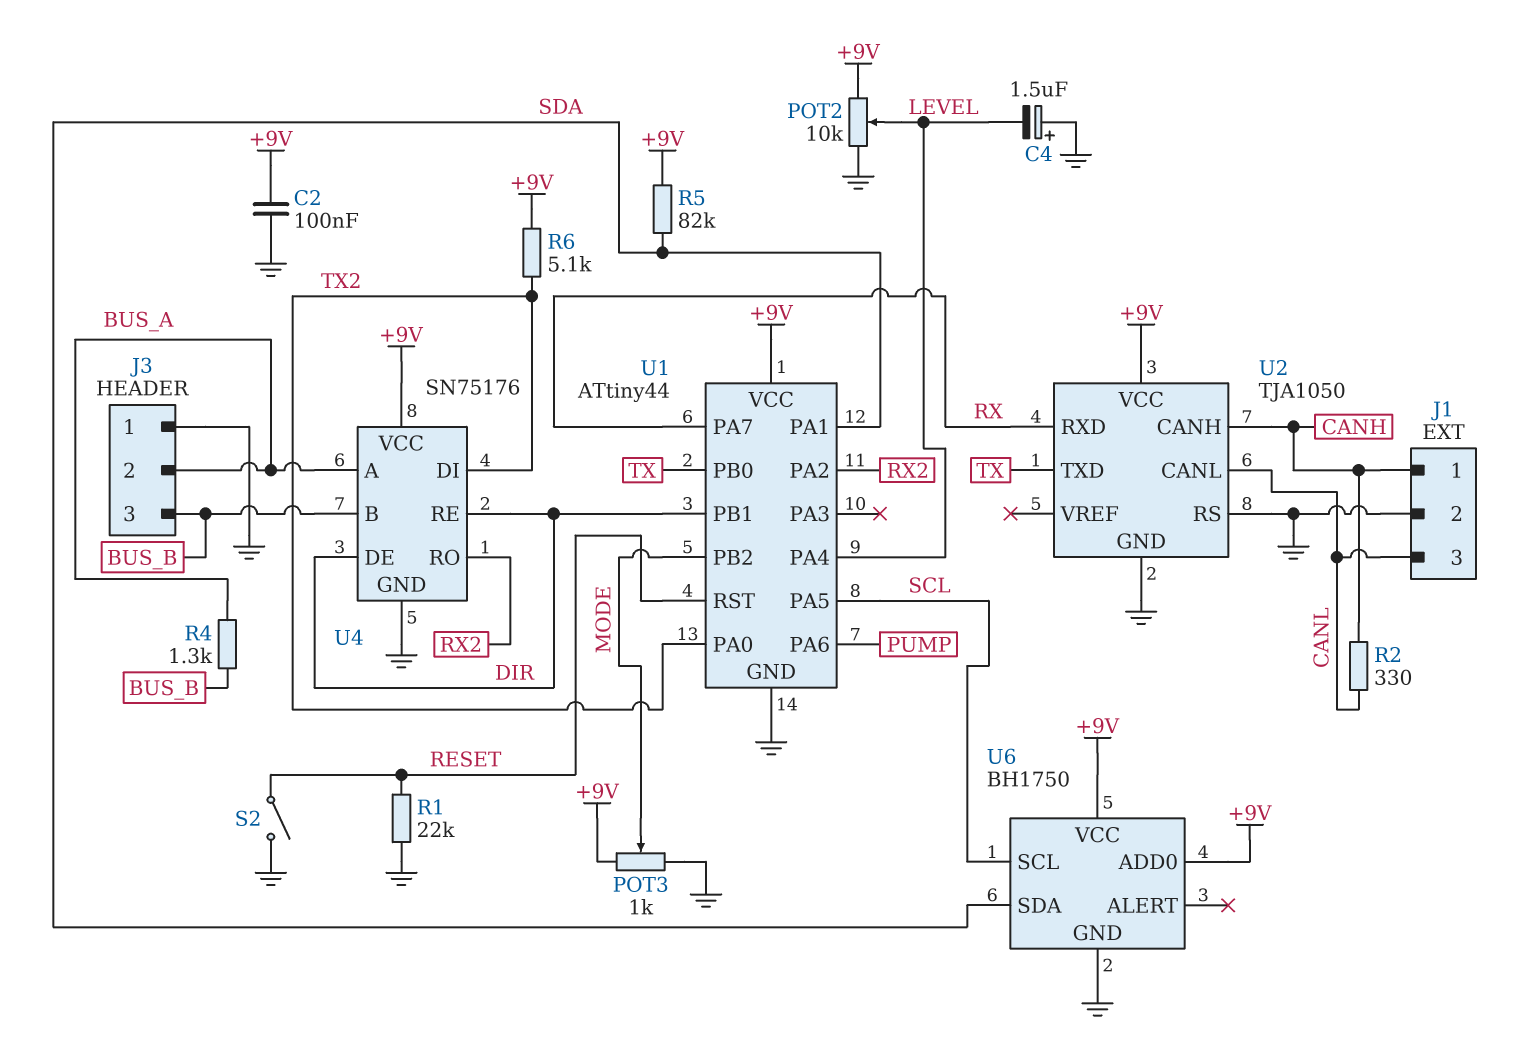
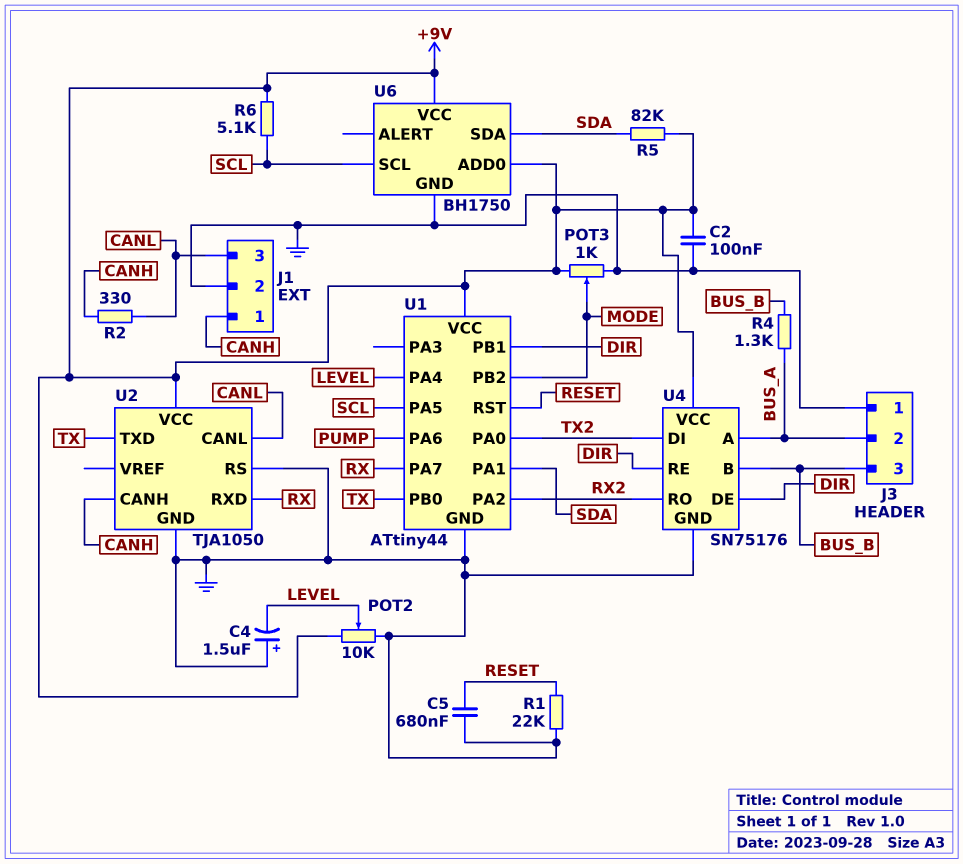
C5: none -> 680nF (GND, RESET)
R6: 5.1k (+9V, TX2) -> 5.1k (+9V, SCL)
S2: switch (GND, RESET) -> none

